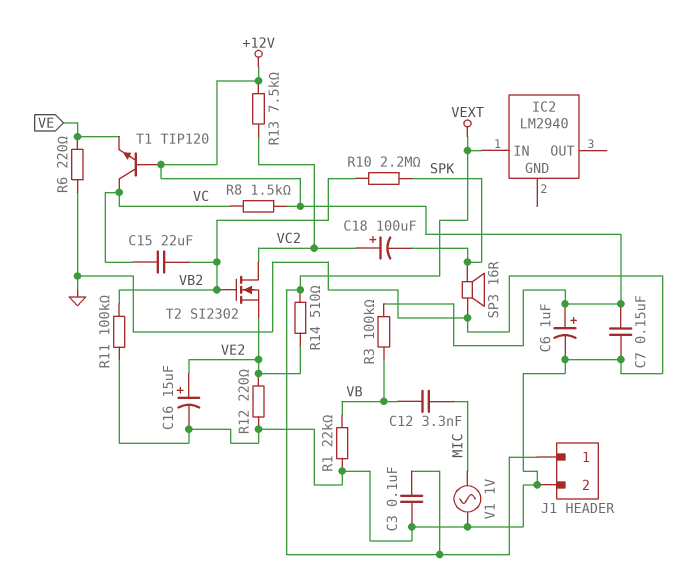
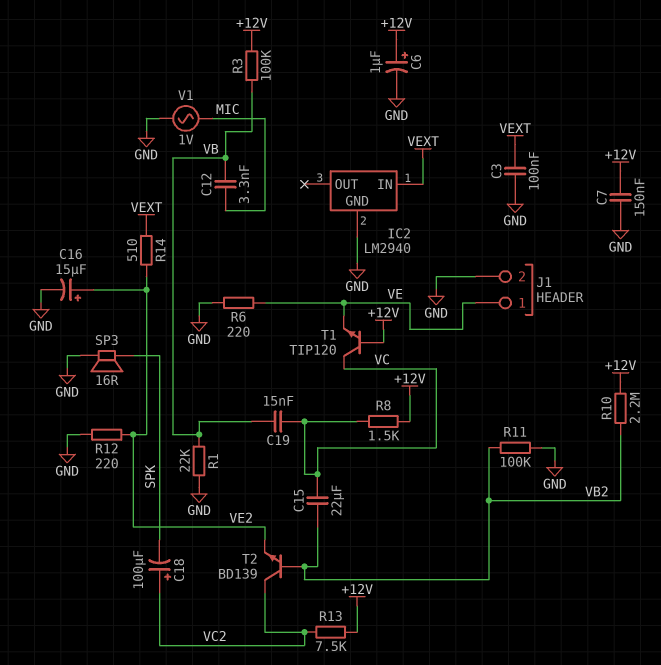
C19: none -> 15nF (VB, VC)
IC2 pin GND: none -> GND
J1 pin 1: VEXT -> VE
R10: 2.2M (SPK, VB2) -> 2.2M (+12V, VB2)
T2: NMOS SI2302 (G VB2, D VC2, S VE2) -> NPN BD139 (B VB2, C VC2, E VE2)

